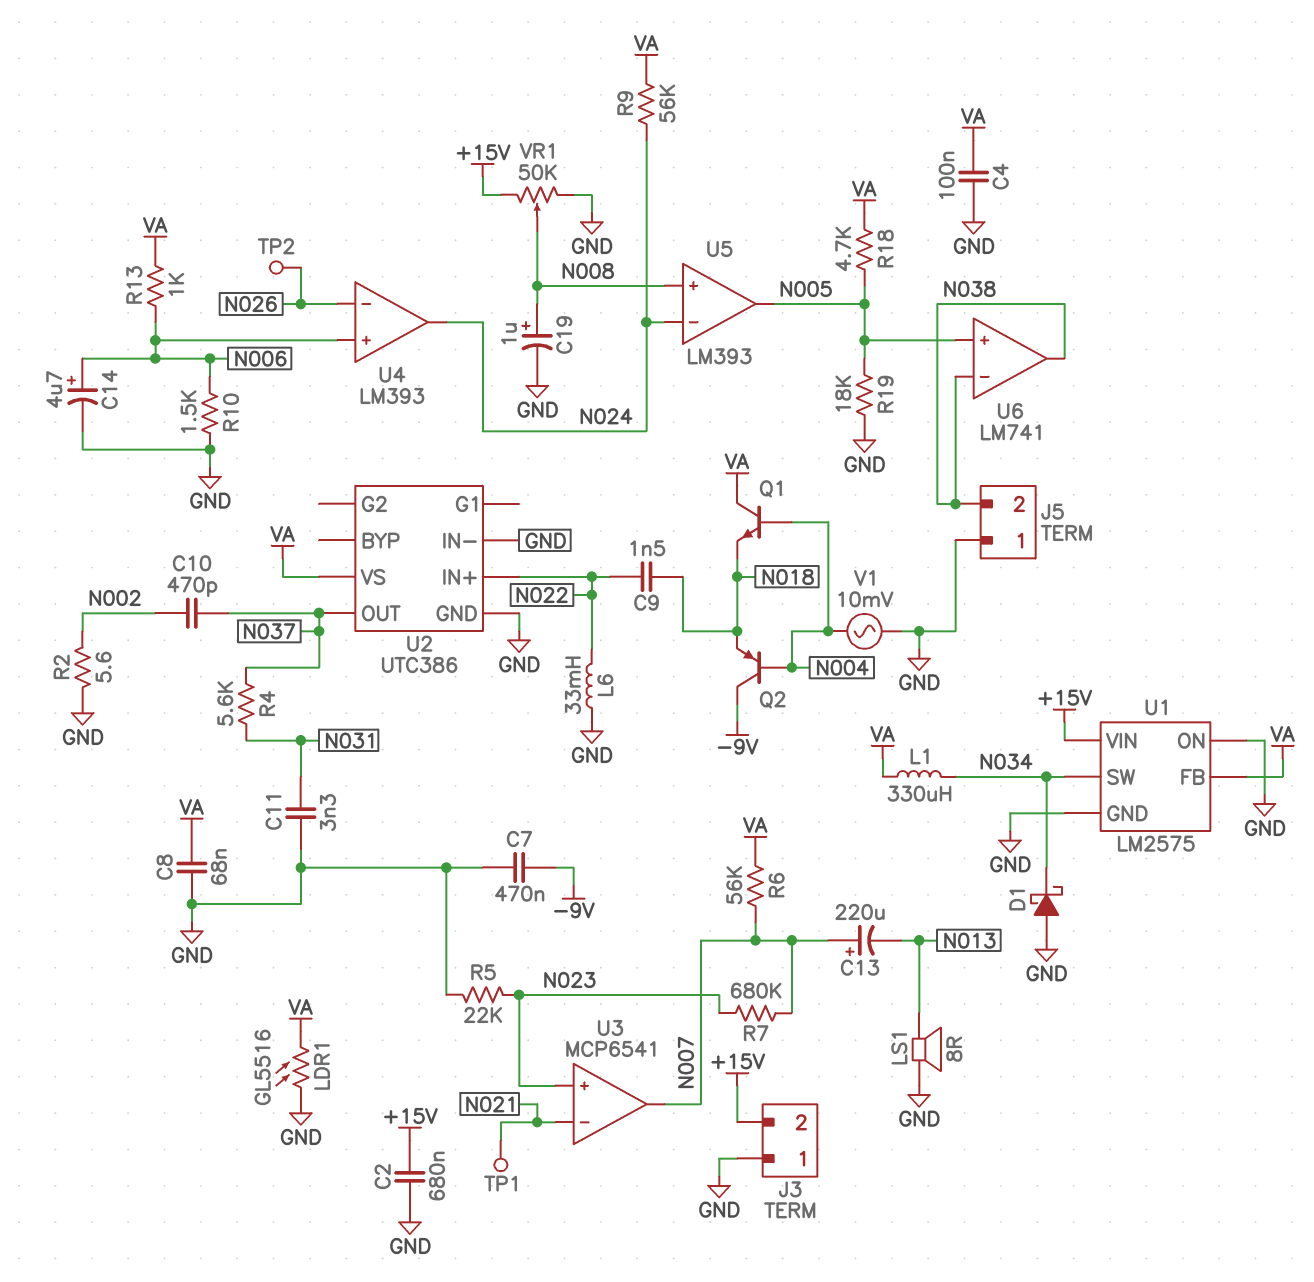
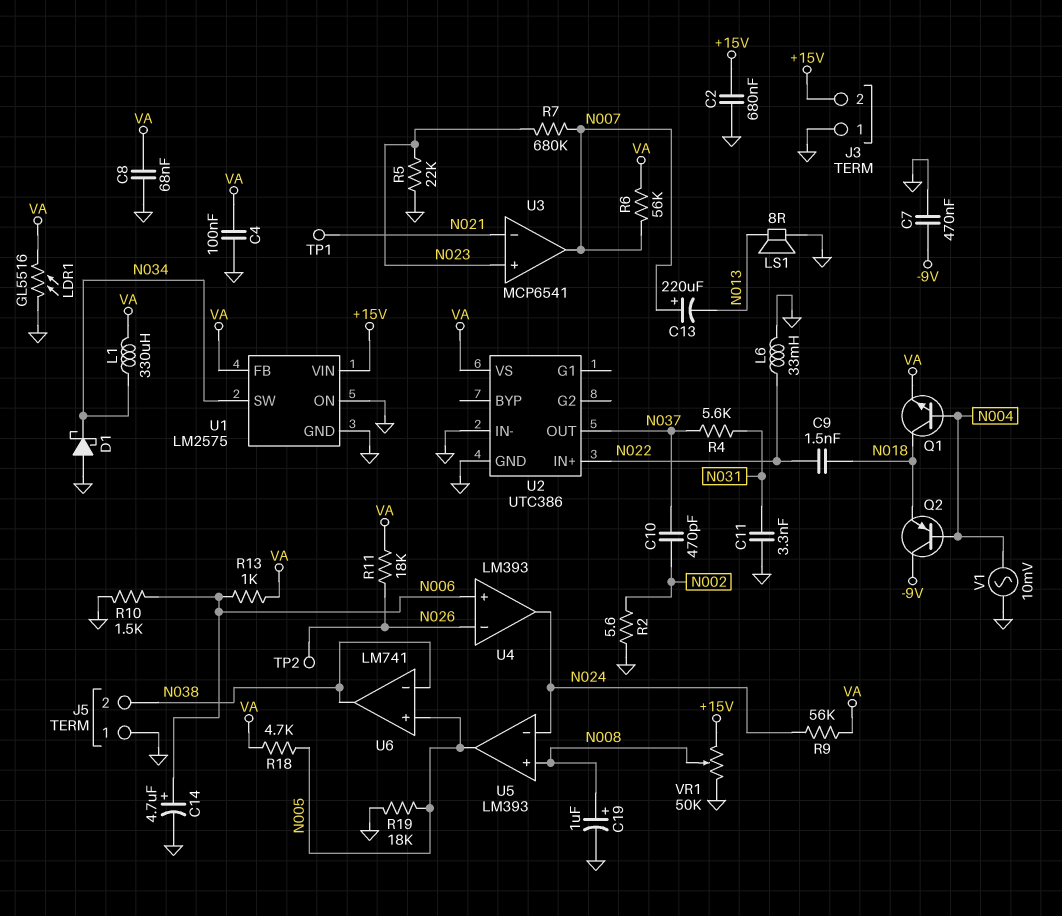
Q1: NPN (B N004, C VA, E N018) -> NPN (B N004, C N018, E VA)
R11: none -> 18k (N026, VA)

